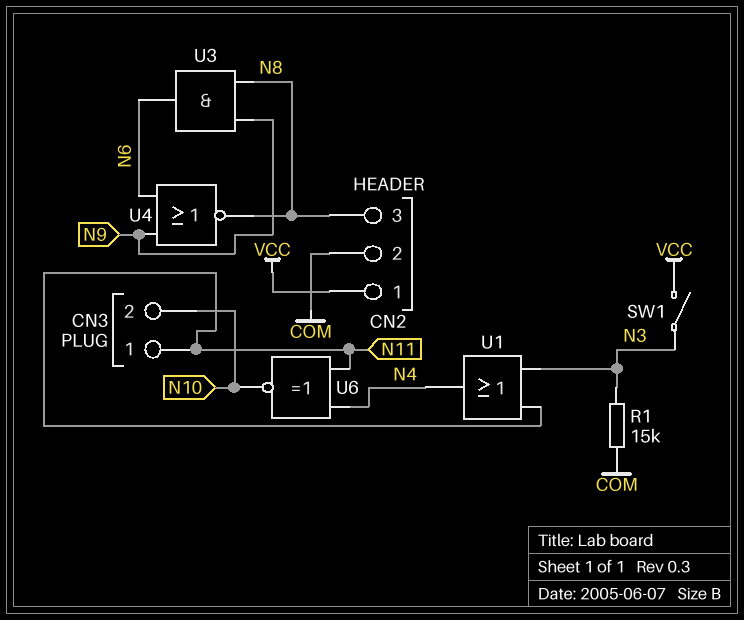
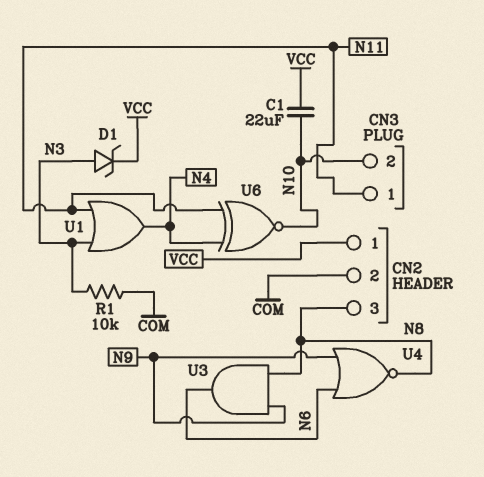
C1: none -> 22uF (N10, VCC)
D1: none -> zener (A N3, K VCC)
R1: 15k (COM, N3) -> 10k (COM, N3)
SW1: switch (N3, VCC) -> none

